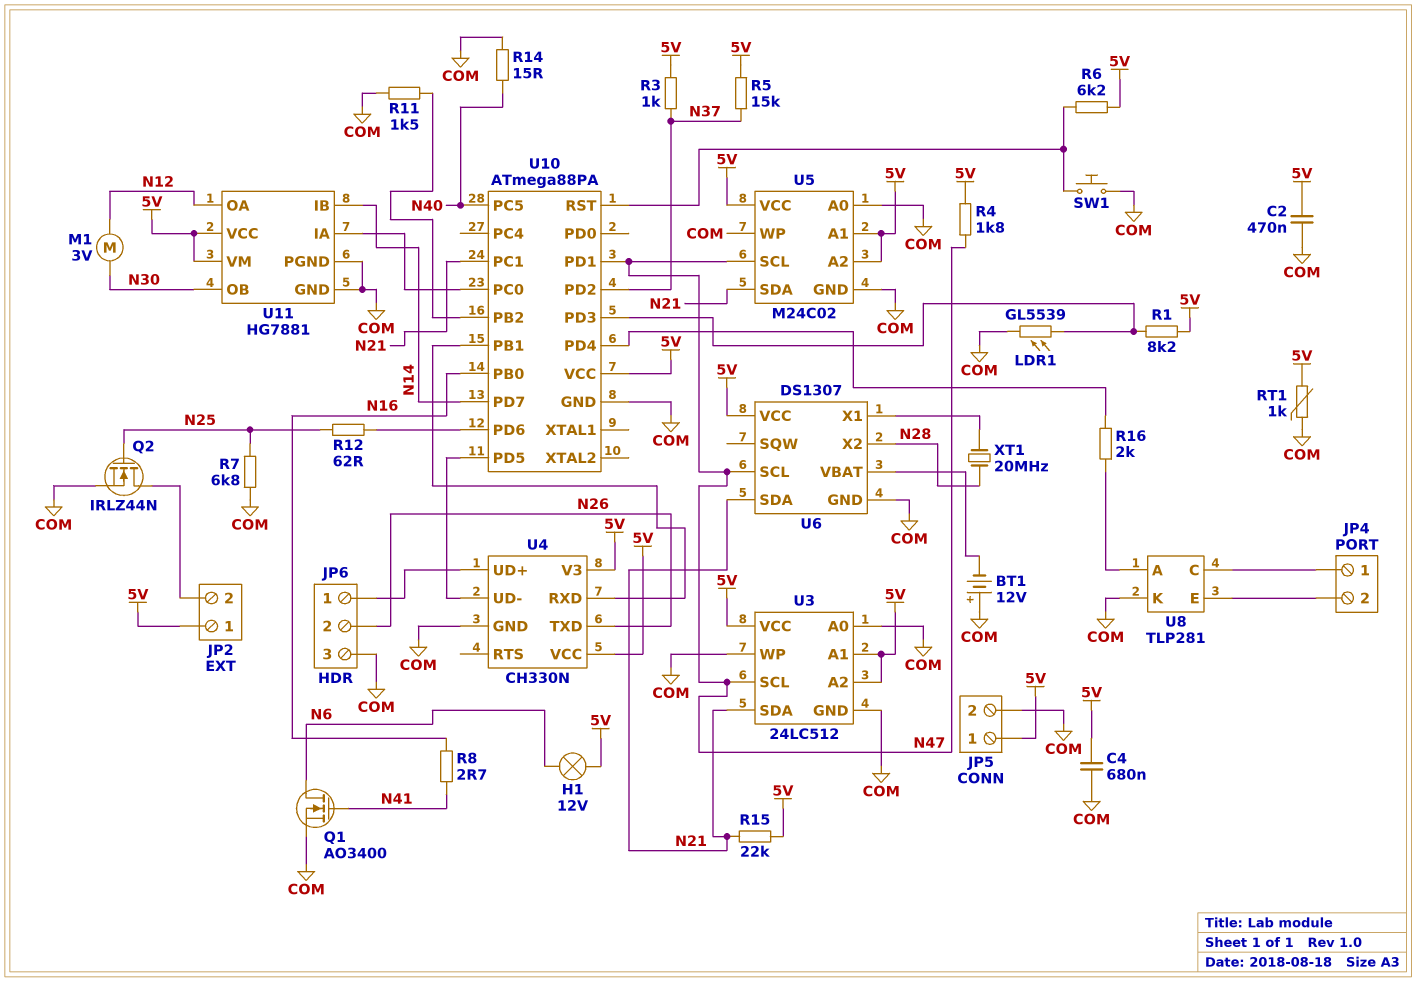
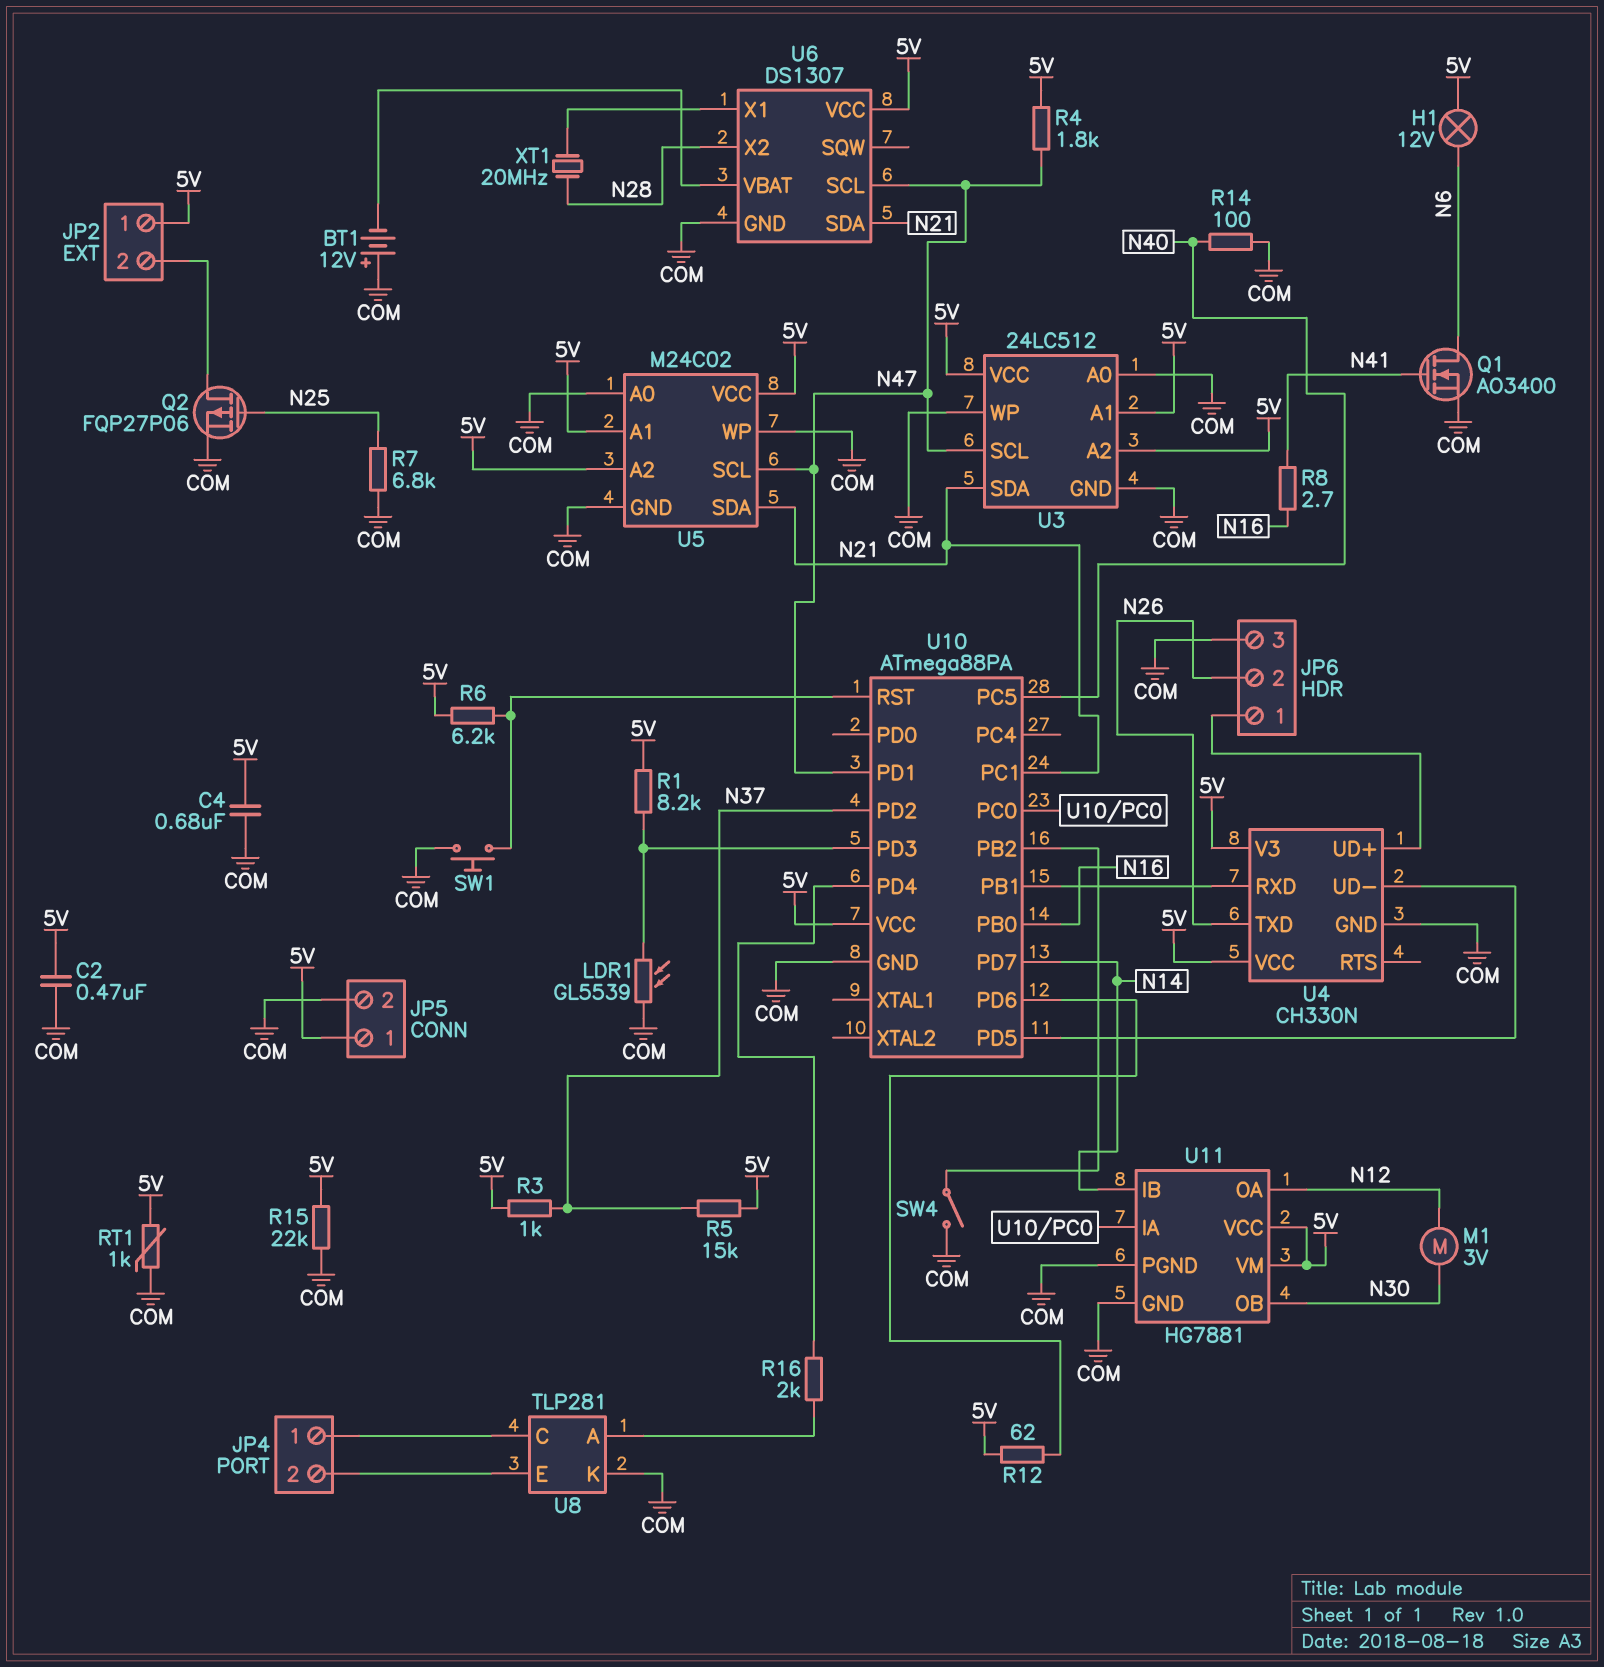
Q2: NMOS IRLZ44N (G N25, D JP2/2, S COM) -> PMOS FQP27P06 (G N25, D JP2/2, S COM)
R11: 1.5k (COM, U10/PB2) -> none
R12: 62 (N25, U10/PD6) -> 62 (5V, U10/PD6)
R14: 15 (COM, N40) -> 100 (COM, N40)
R15: 22k (5V, N21) -> 22k (5V, COM)
SW4: none -> switch (COM, U10/PB2)

